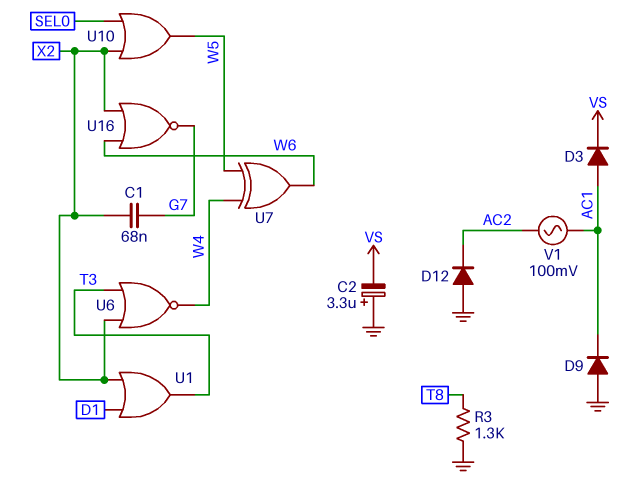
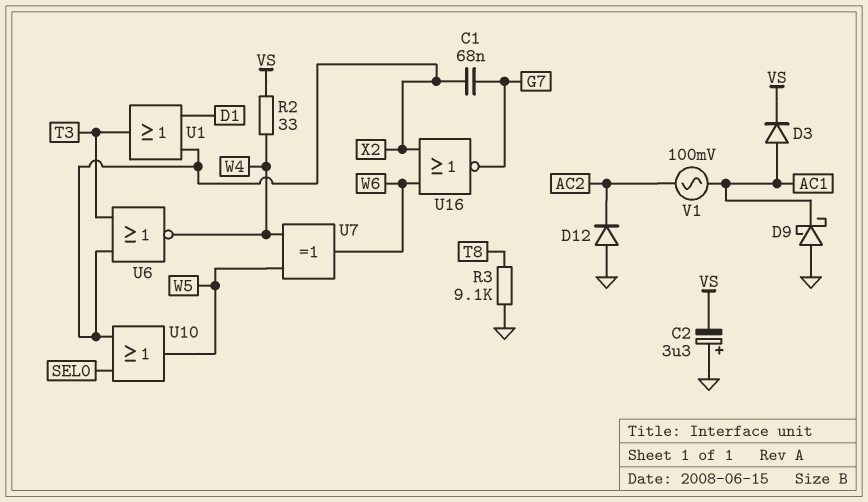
D9: diode (A GND, K AC1) -> schottky (A GND, K AC1)
R2: none -> 33 (VS, W4)
R3: 1.3k (GND, T8) -> 9.1k (GND, T8)

